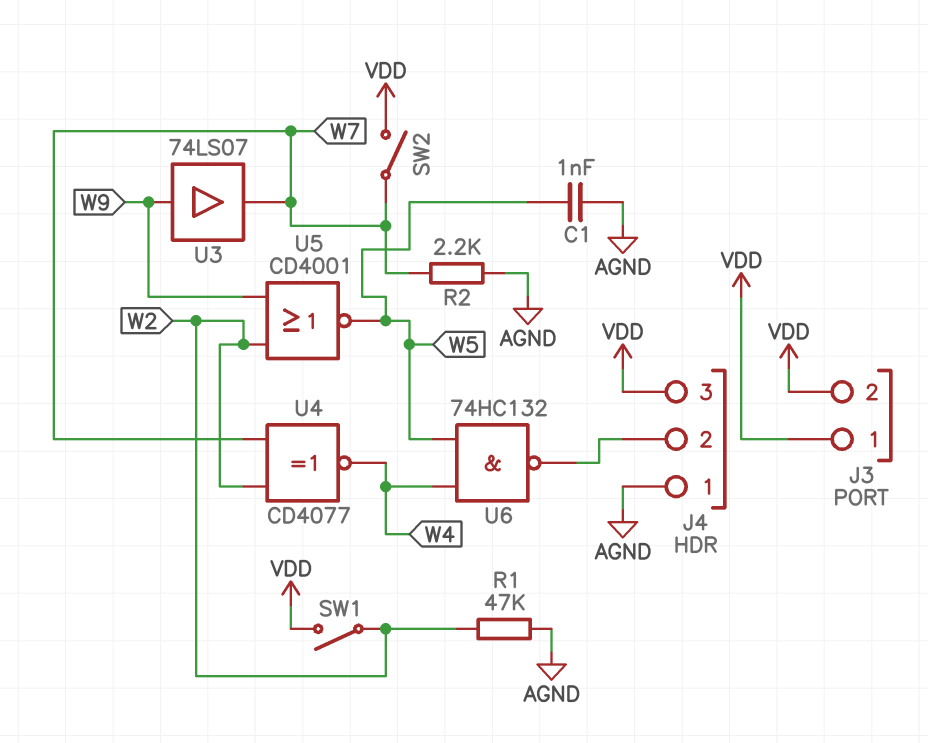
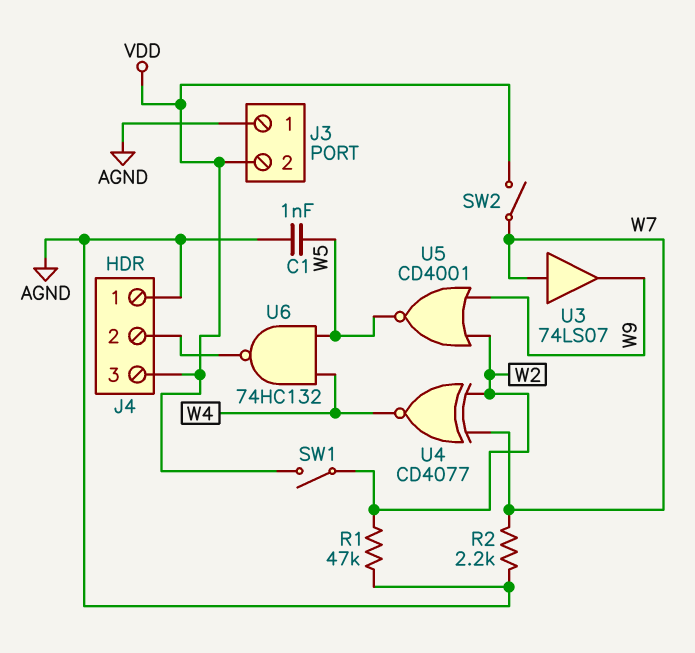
J3 pin 1: VDD -> AGND
U3: buffer 74LS07 (in W9, out W7) -> buffer 74LS07 (in W7, out W9)

